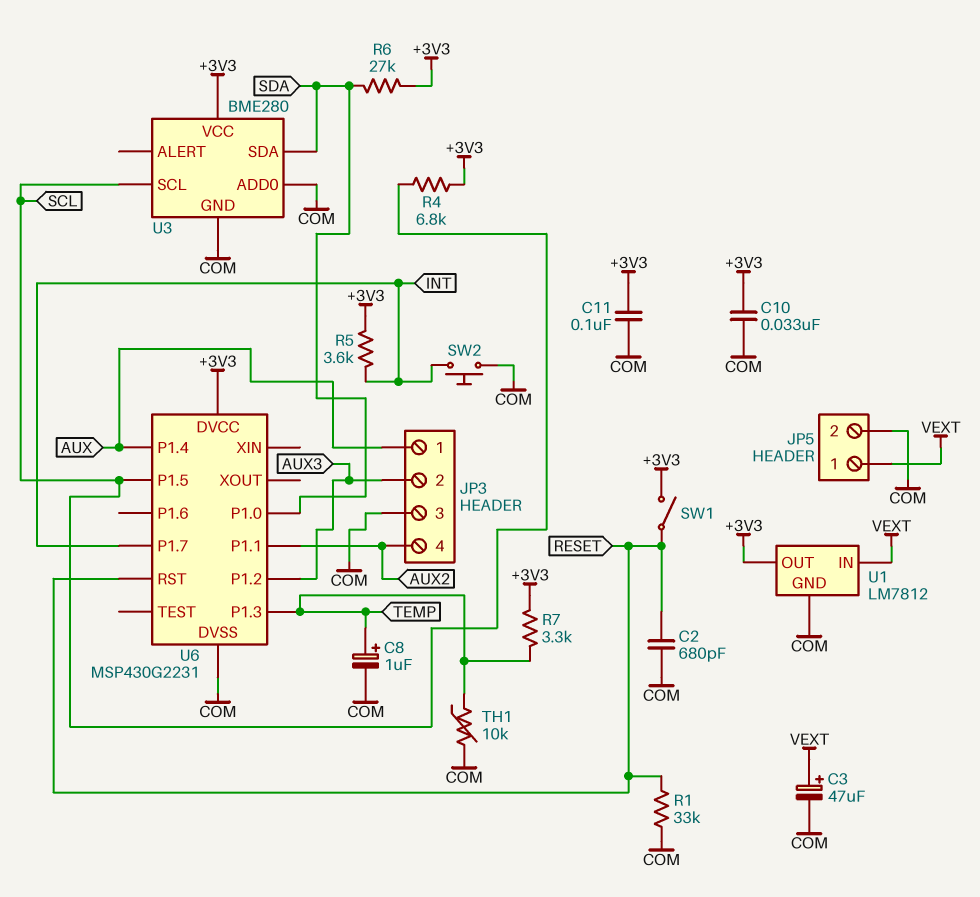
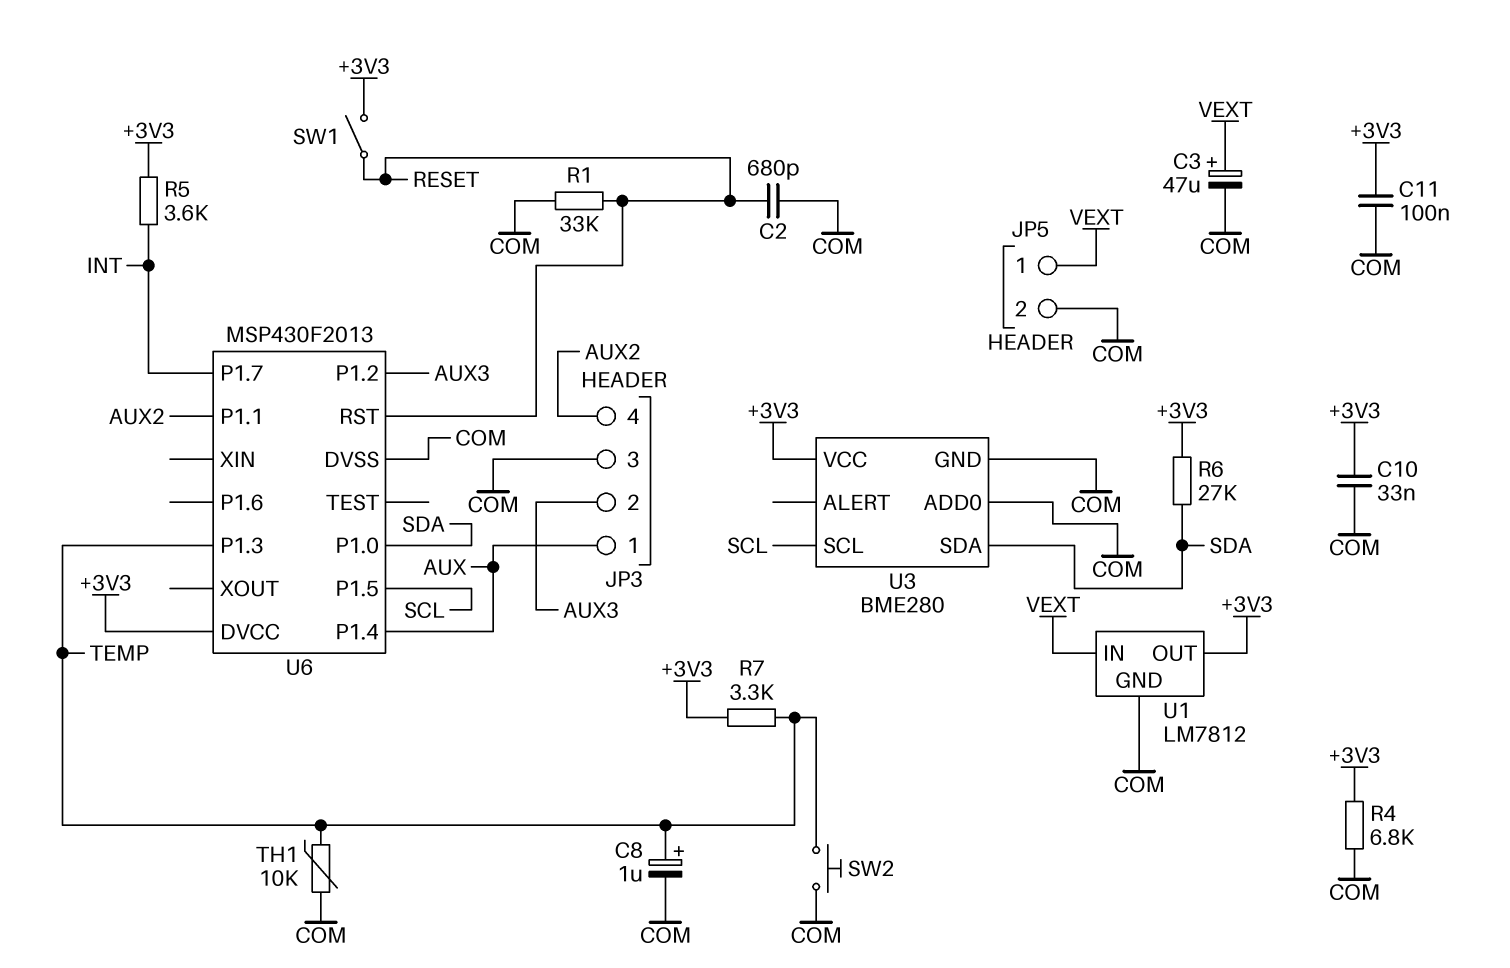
R4: 6.8k (+3V3, SCL) -> 6.8k (+3V3, COM)
SW2: button (COM, INT) -> button (COM, TEMP)
U6: MSP430G2231 -> MSP430F2013

